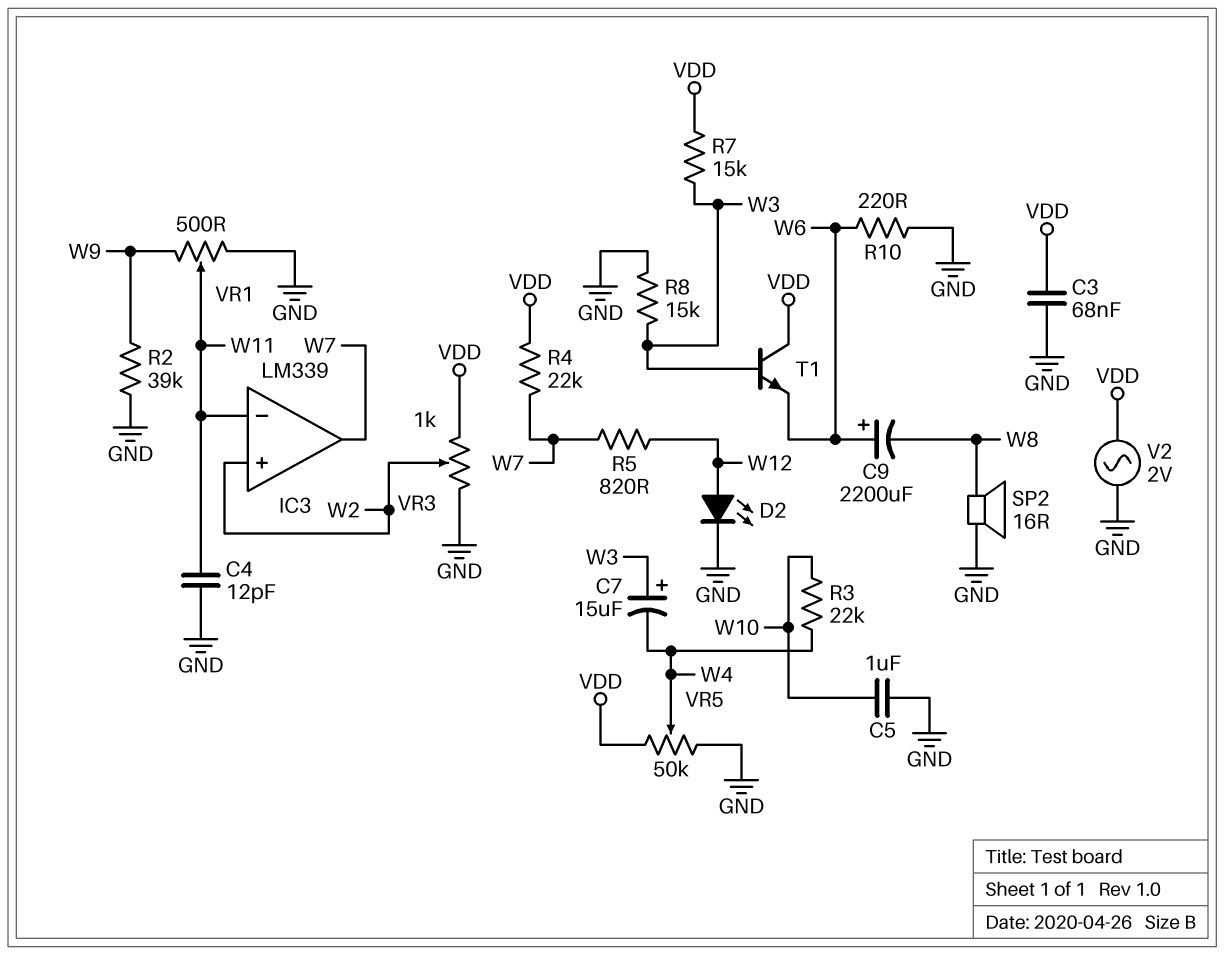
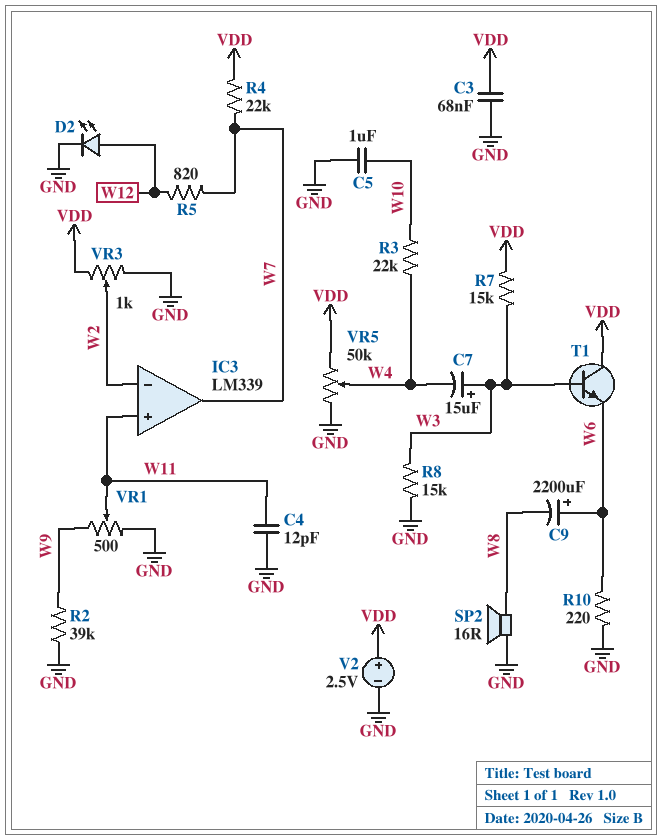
IC3 pin in+: W2 -> W11
IC3 pin in-: W11 -> W2
V2: AC 2V (GND, VDD) -> 2.5V (plus VDD, minus GND)

